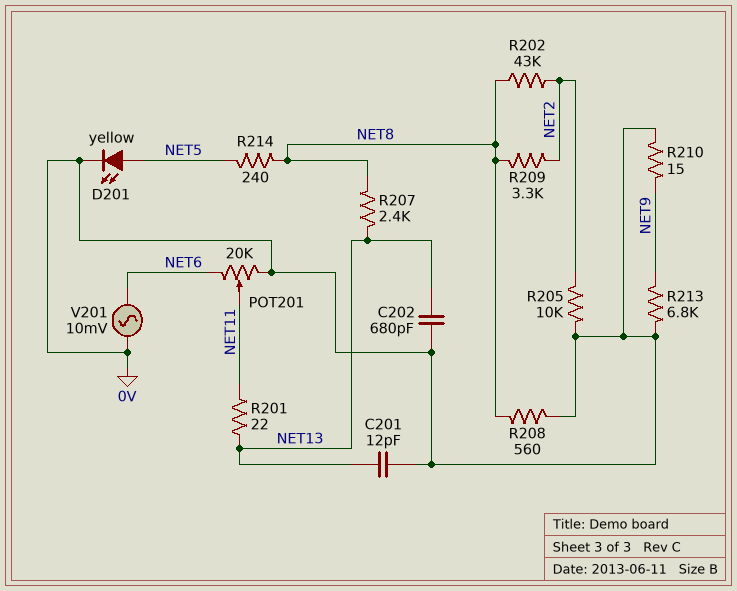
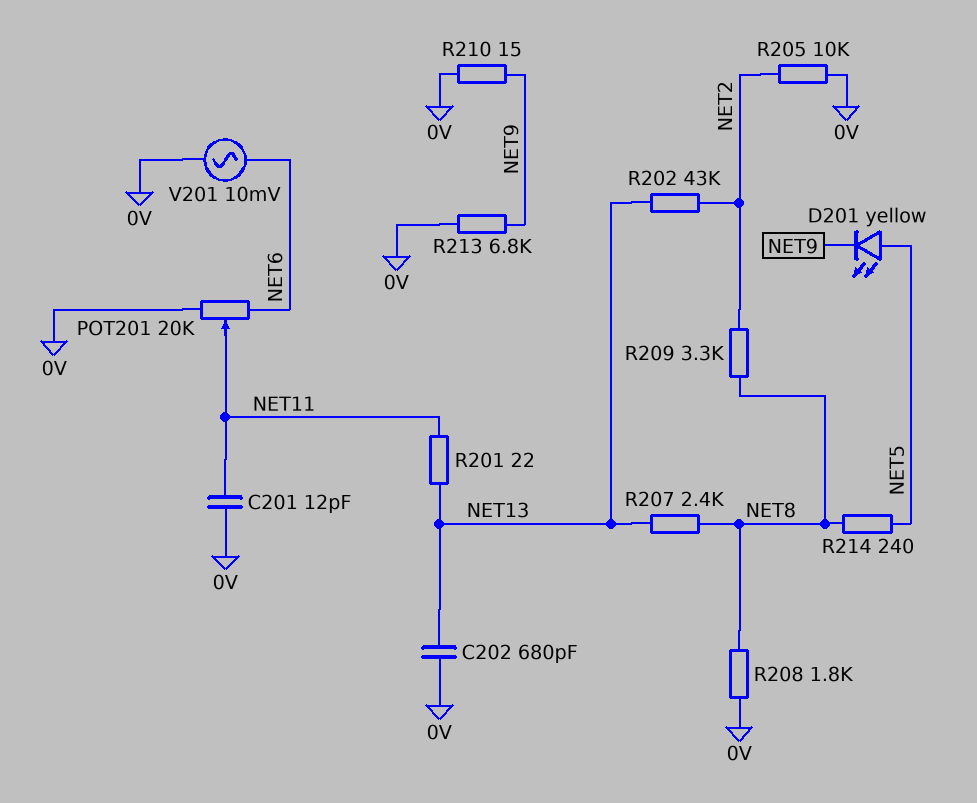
C201: 12pF (0V, NET13) -> 12pF (0V, NET11)
D201: LED yellow (A NET5, K 0V) -> LED yellow (A NET5, K NET9)
R202: 43k (NET2, NET8) -> 43k (NET2, NET13)
R208: 560 (0V, NET8) -> 1.8k (0V, NET8)

